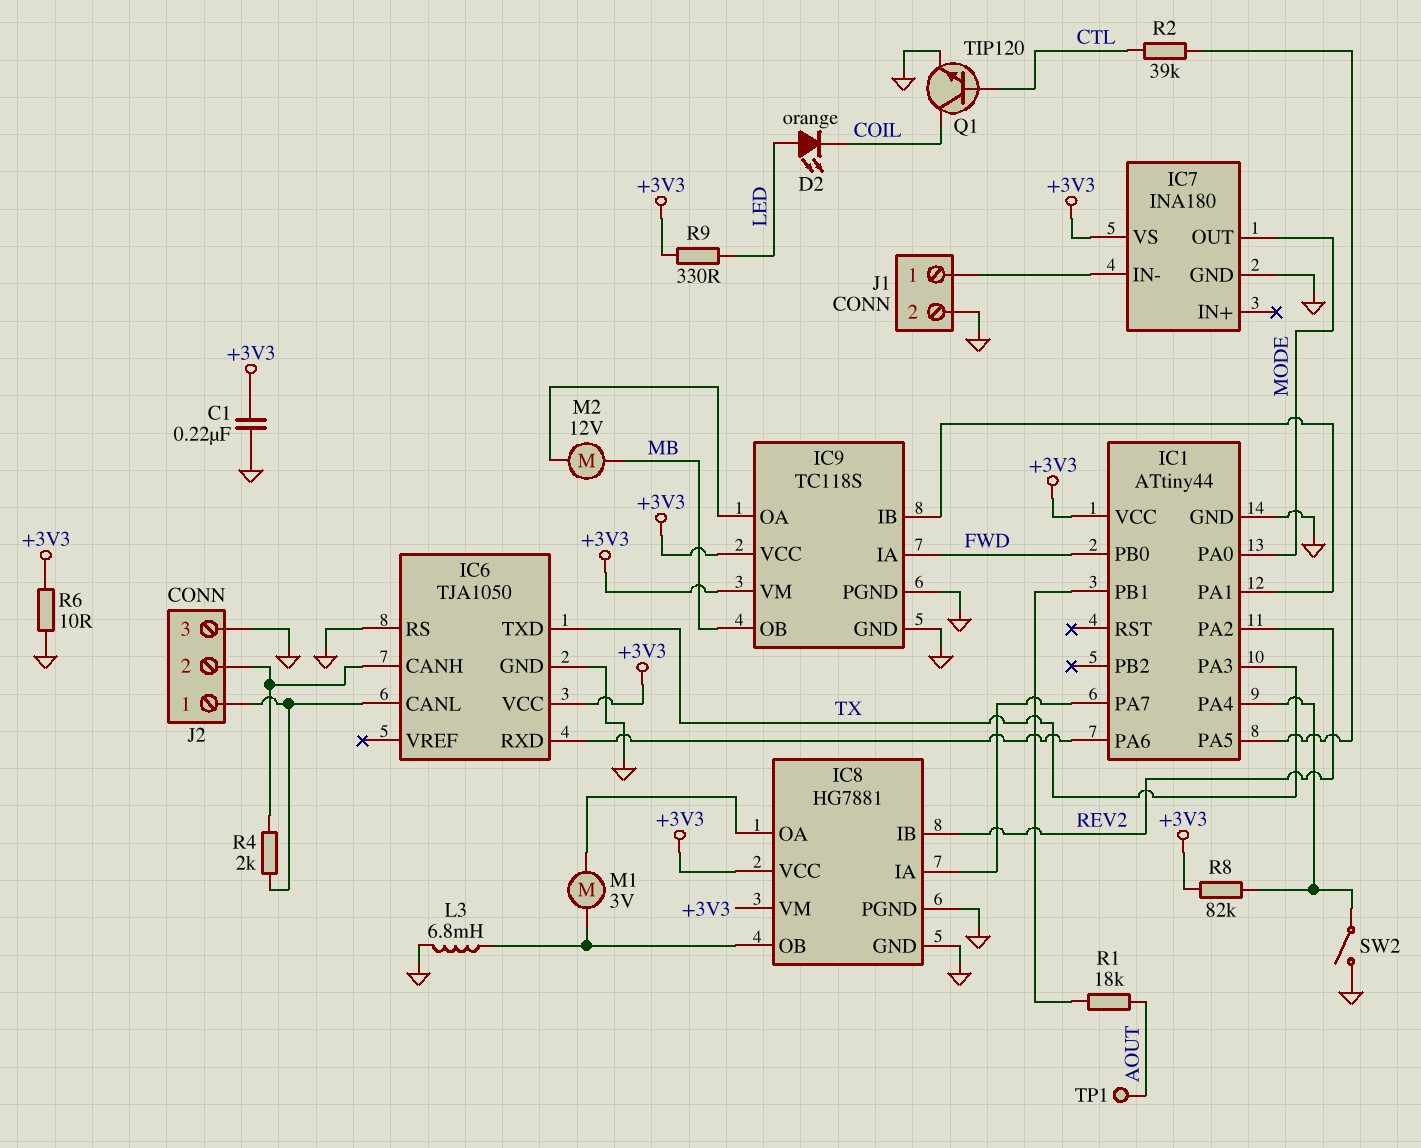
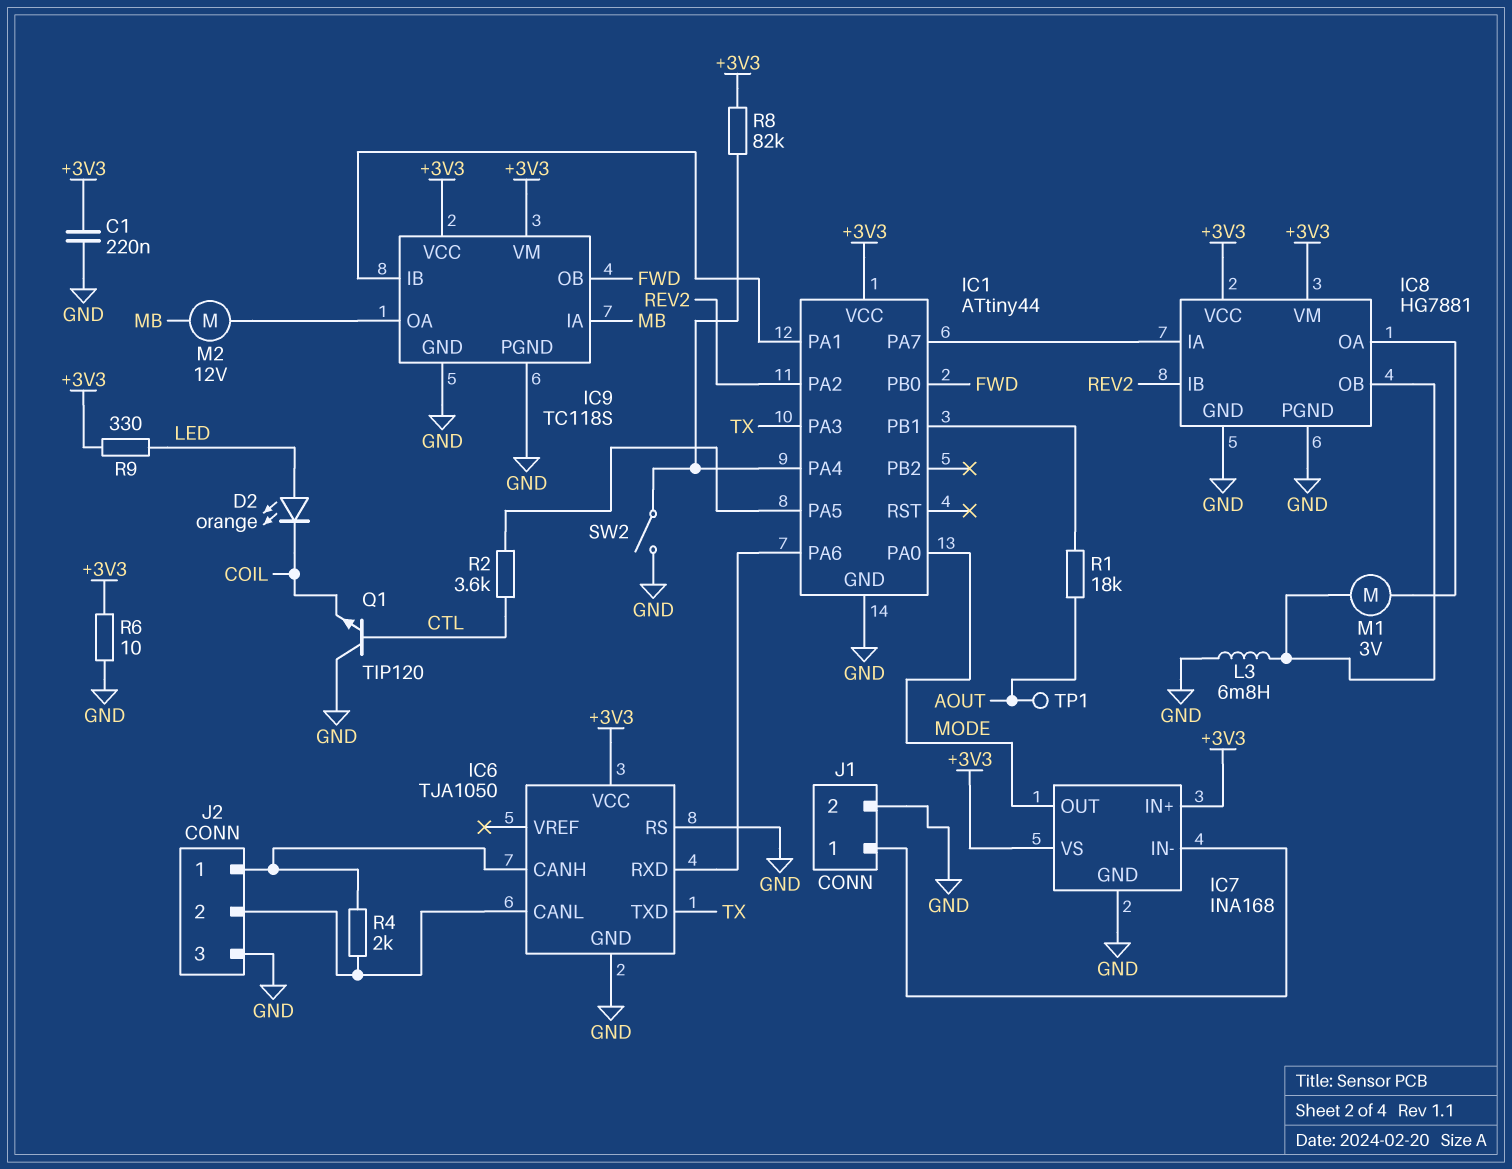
IC7: INA180 -> INA168
IC7 pin IN+: none -> +3V3
IC9 pin IA: FWD -> MB
IC9 pin OB: MB -> FWD
J2 pin 1: IC6/CANL -> IC6/CANH
J2 pin 2: IC6/CANH -> IC6/CANL
Q1: NPN TIP120 (B CTL, C COIL, E GND) -> NPN TIP120 (B CTL, C GND, E COIL)
R2: 39k (CTL, IC1/PA5) -> 3.6k (CTL, IC1/PA5)

